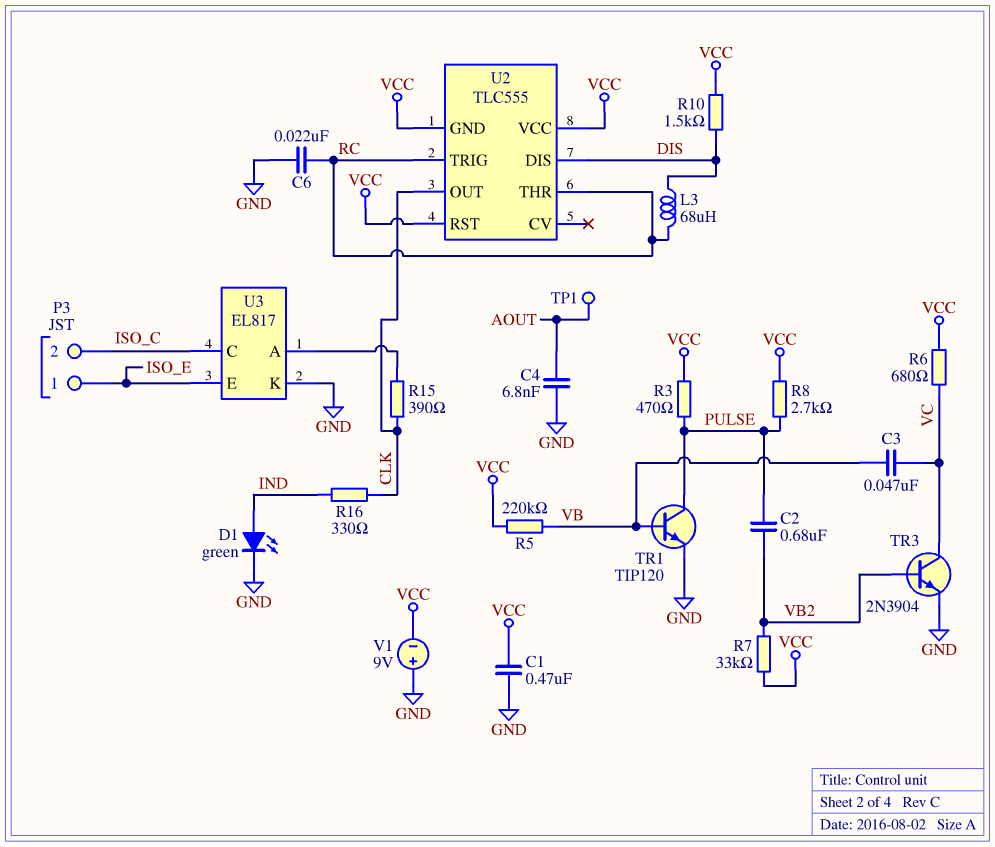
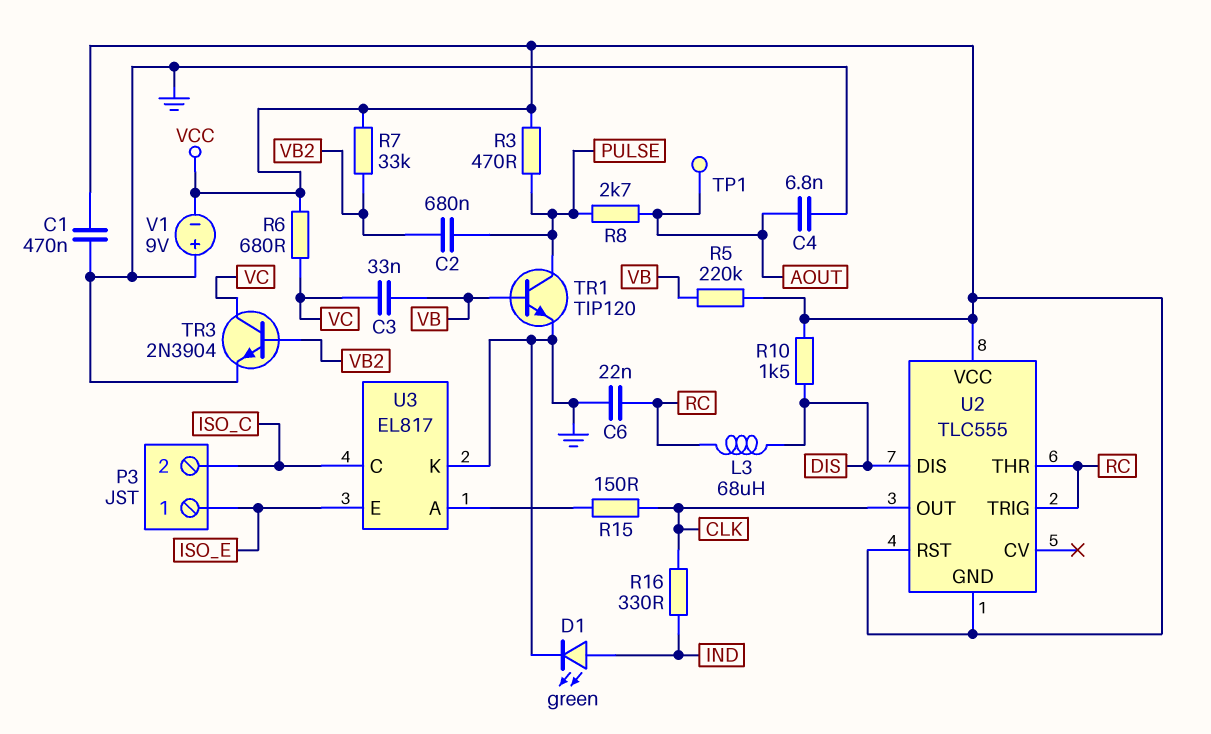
C3: 47nF (VB, VC) -> 33nF (VB, VC)
R8: 2.7k (PULSE, VCC) -> 2.7k (AOUT, PULSE)
R15: 390 (CLK, U3/A) -> 150 (CLK, U3/A)

